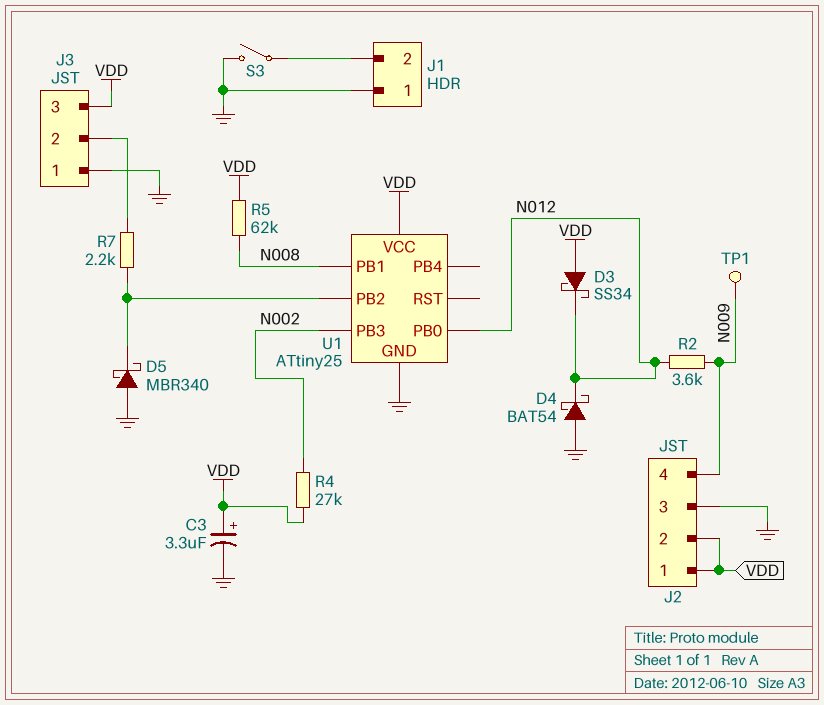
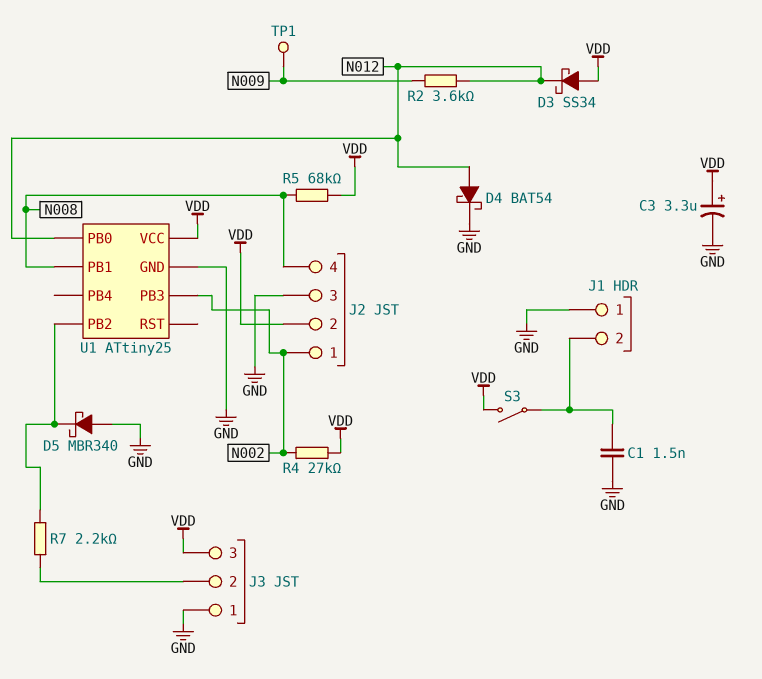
C1: none -> 1.5nF (GND, J1/2)
D4: schottky BAT54 (A GND, K N012) -> schottky BAT54 (A N012, K GND)
J2 pin 1: VDD -> N002
J2 pin 4: N009 -> N008
R5: 62k (N008, VDD) -> 68k (N008, VDD)
S3: switch (GND, J1/2) -> switch (J1/2, VDD)

